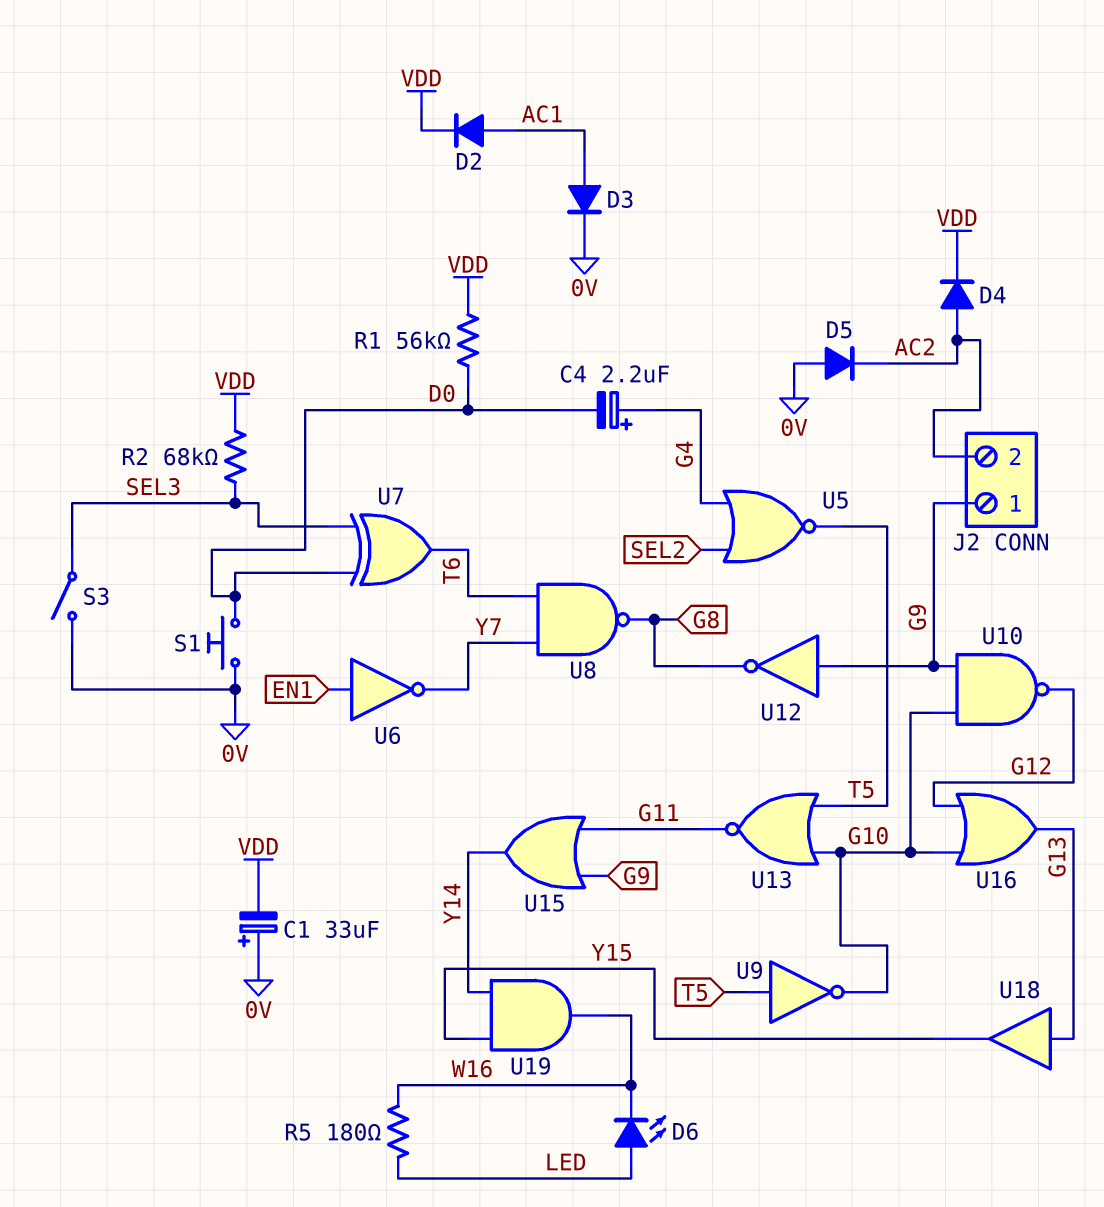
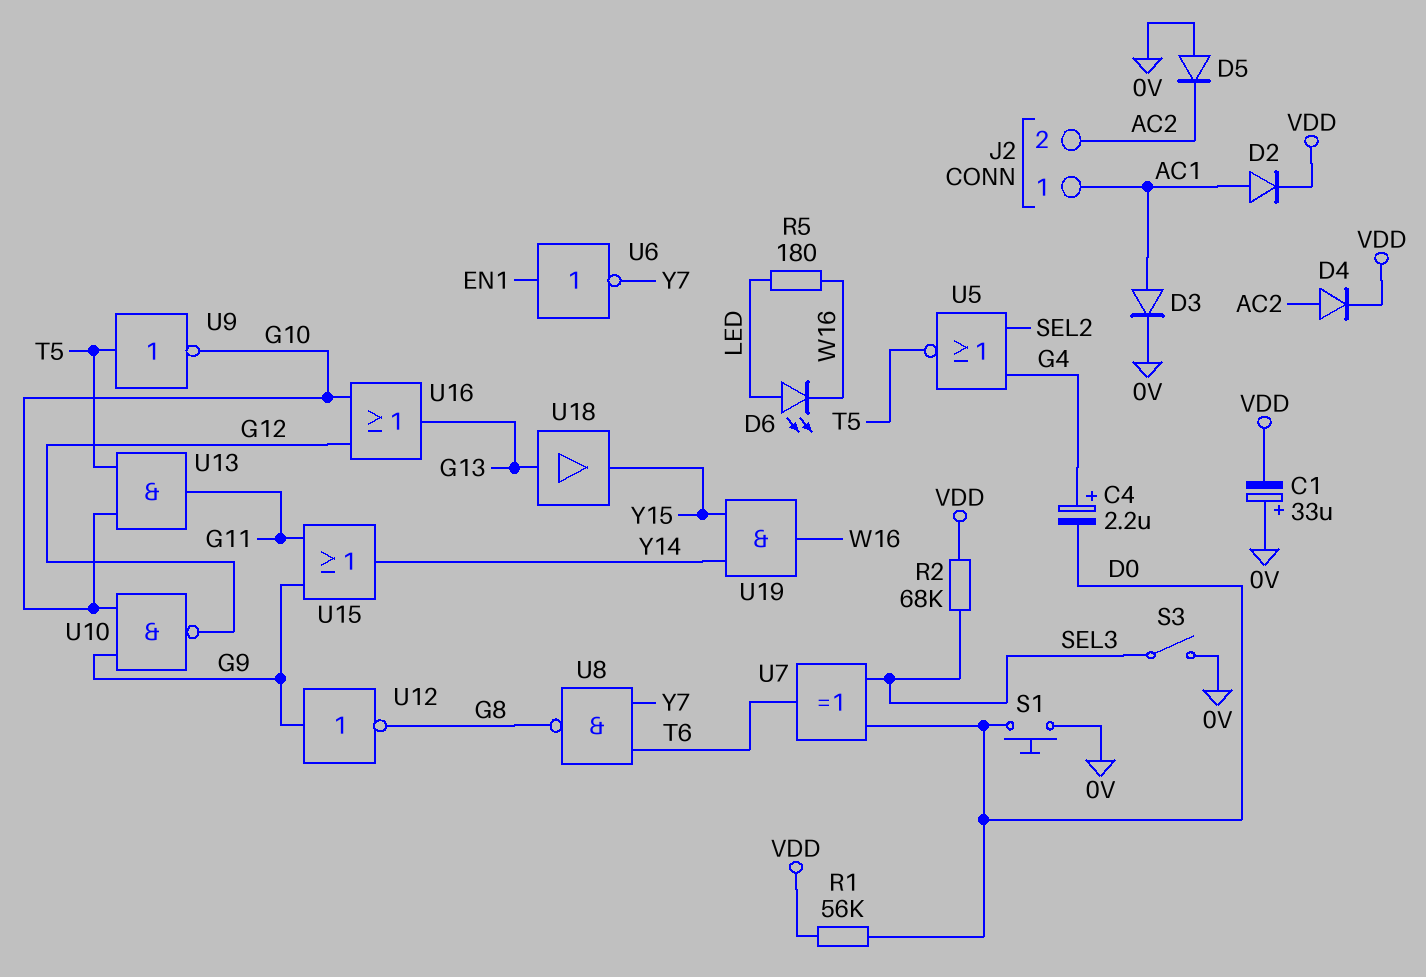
J2 pin 1: G9 -> AC1
U13: NOR (in G10, in T5, out G11) -> AND (in G10, in T5, out G11)

